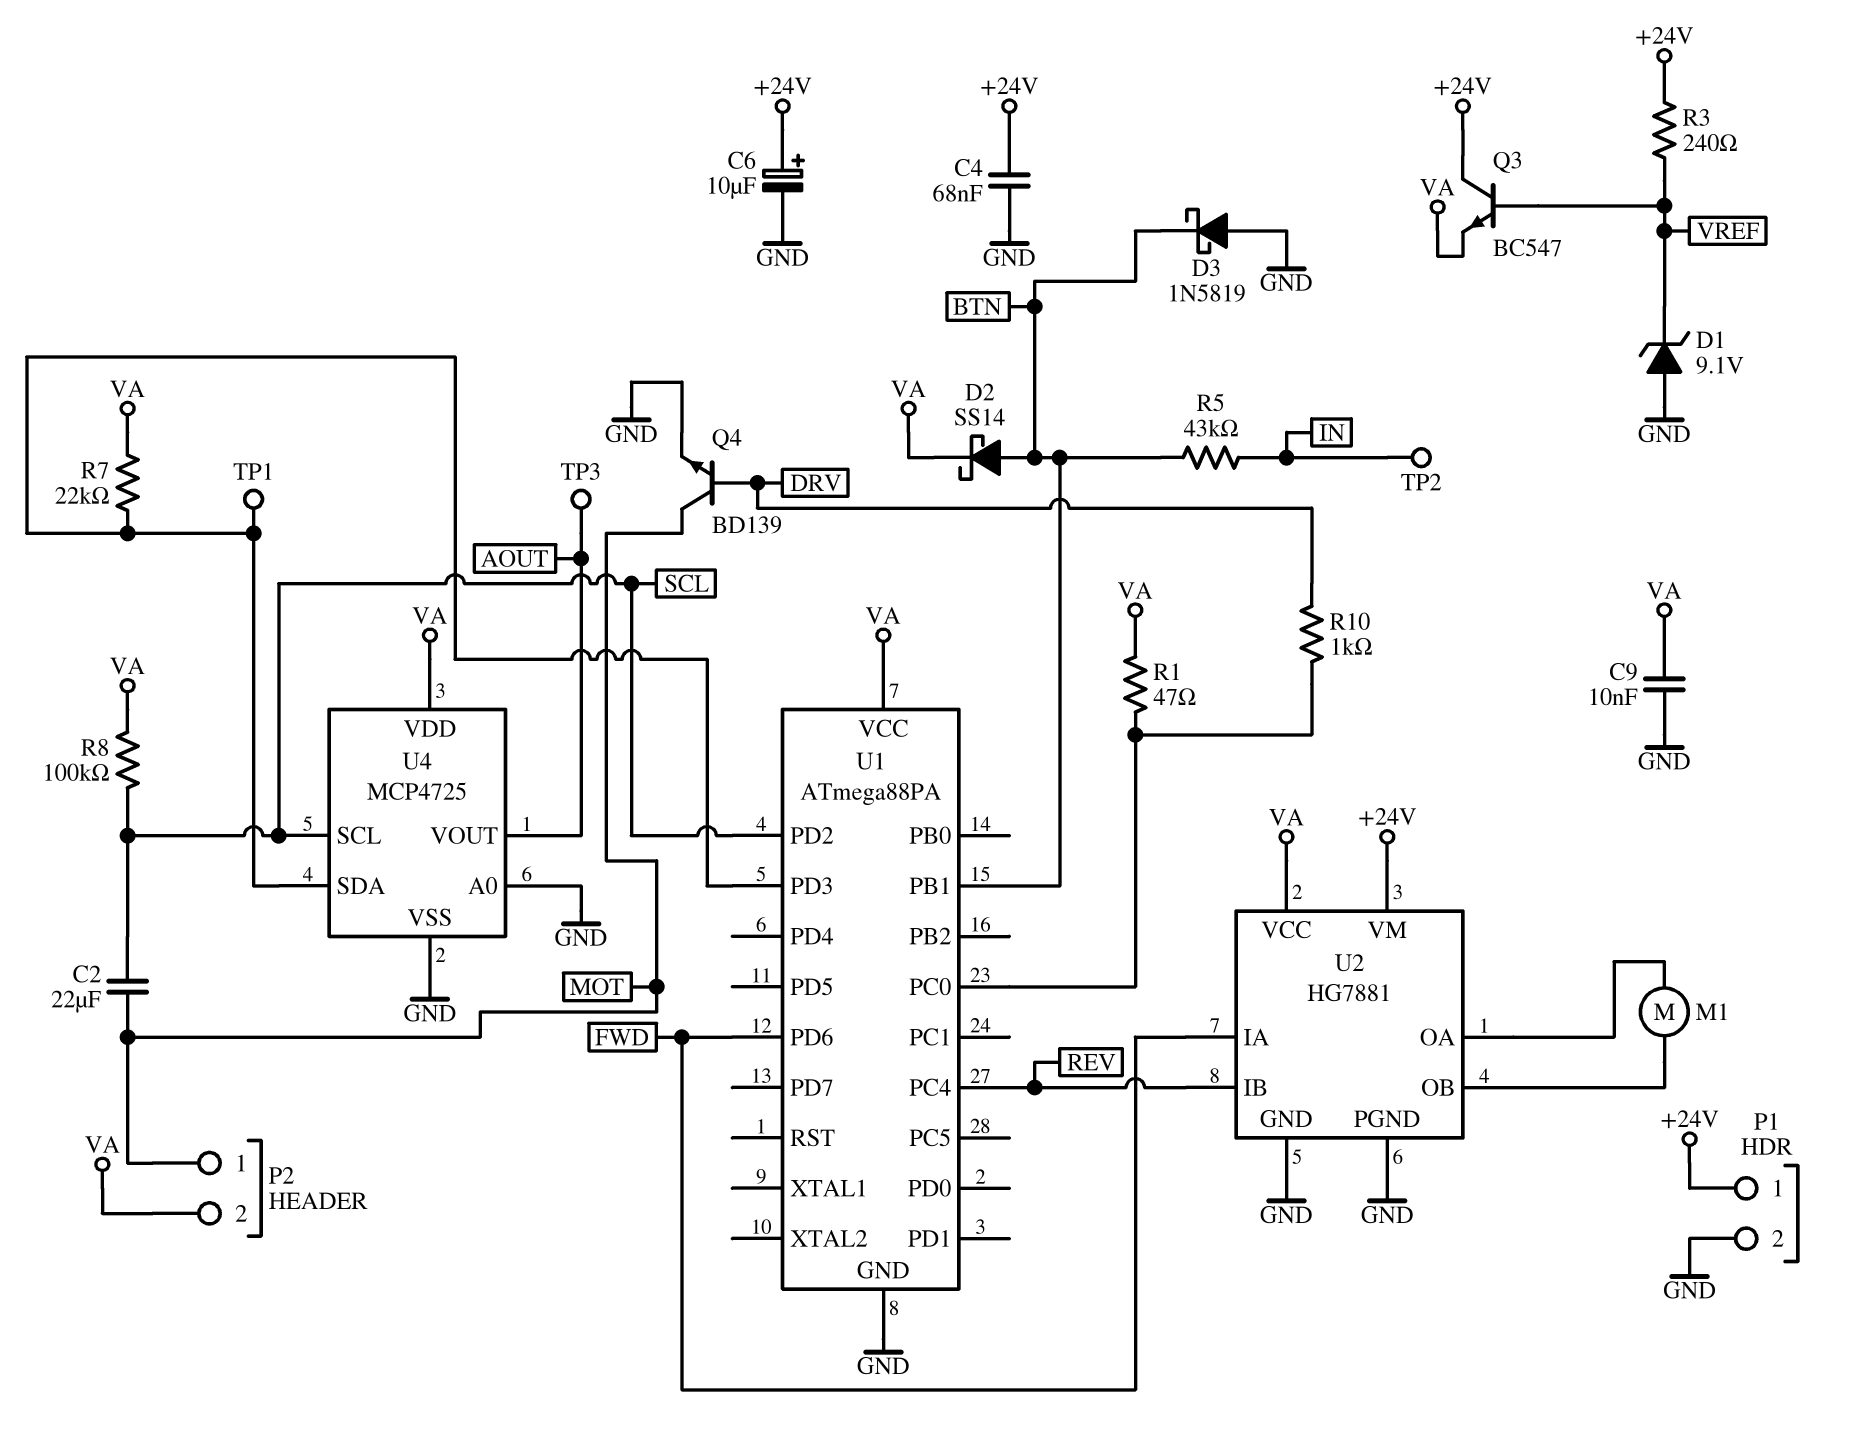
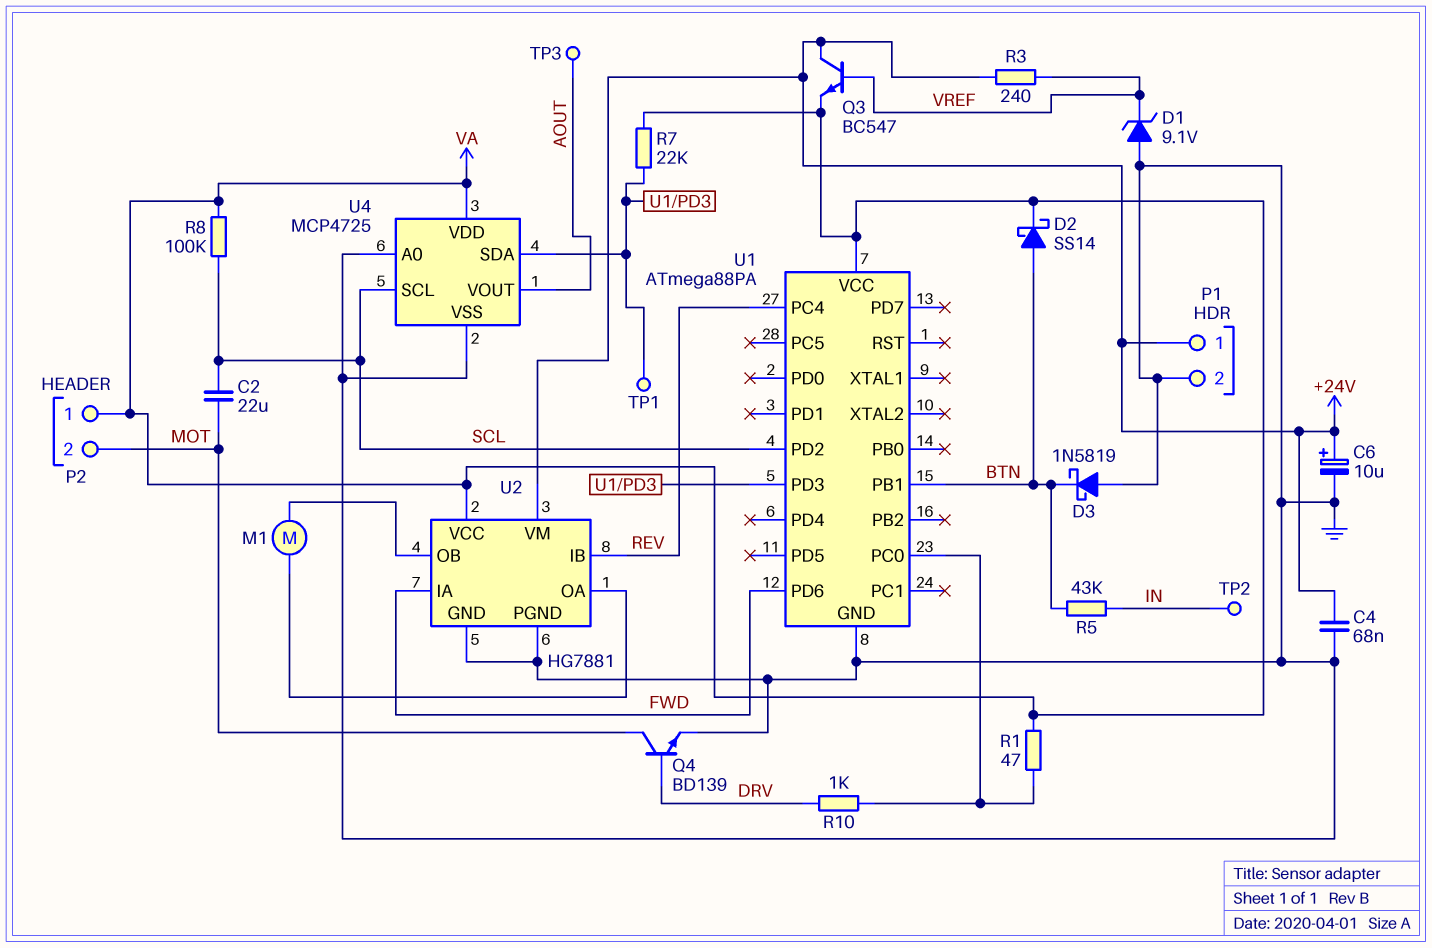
C9: 10nF (GND, VA) -> none
P2 pin 1: MOT -> VA
P2 pin 2: VA -> MOT

